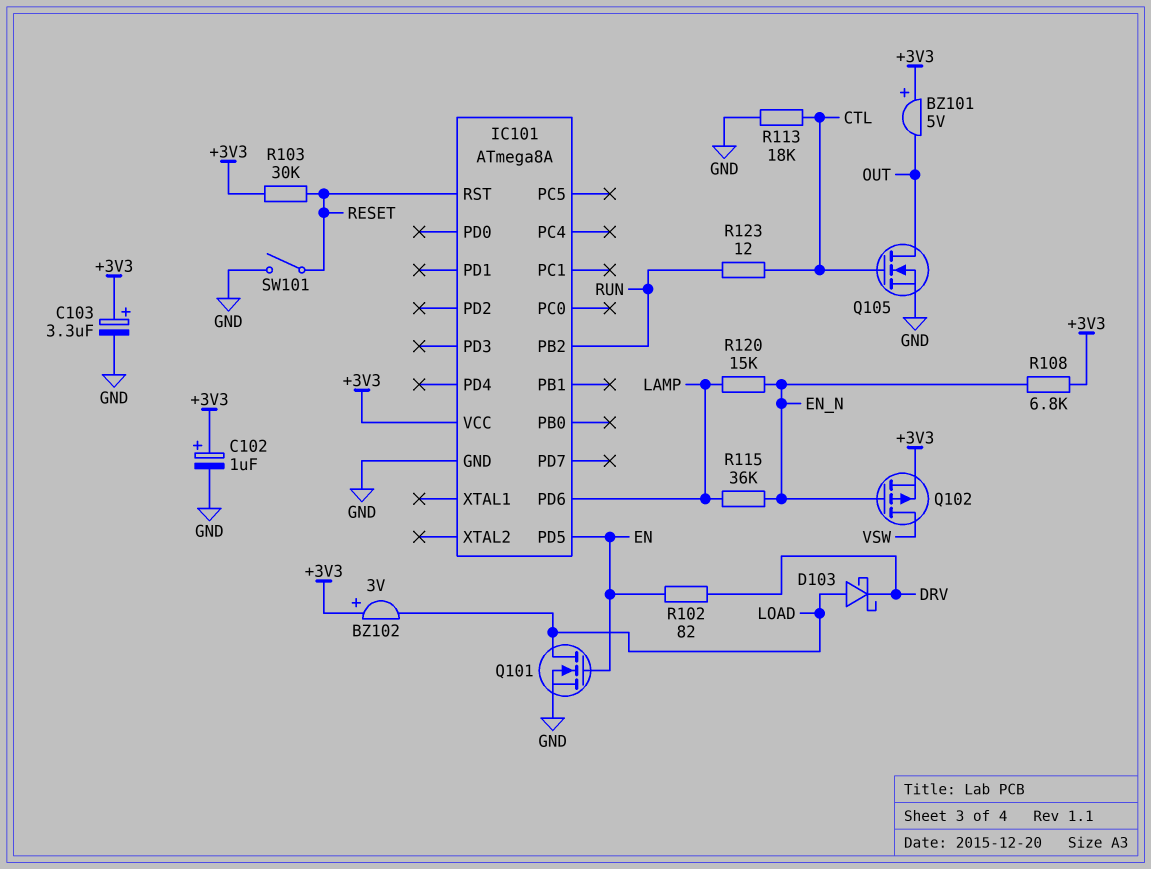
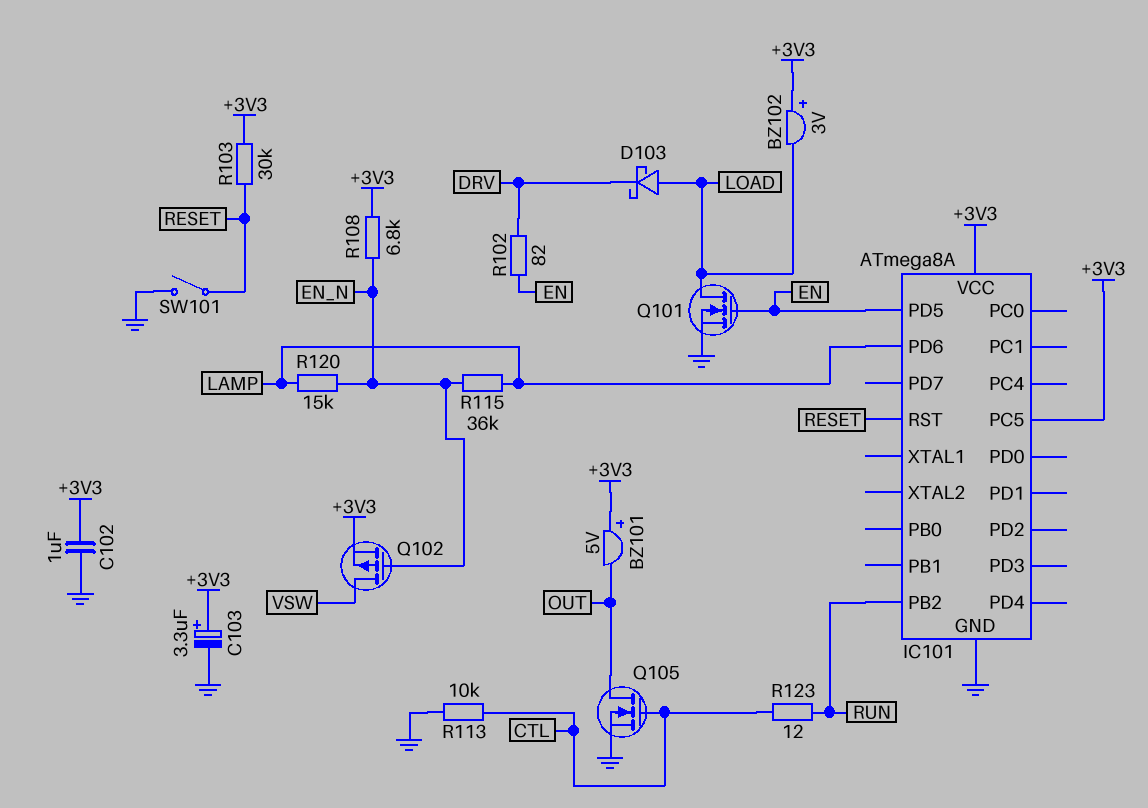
C102: 1uF (plus +3V3, minus GND) -> 1uF (+3V3, GND)
IC101 pin PC5: none -> +3V3
R113: 18k (CTL, GND) -> 10k (CTL, GND)

